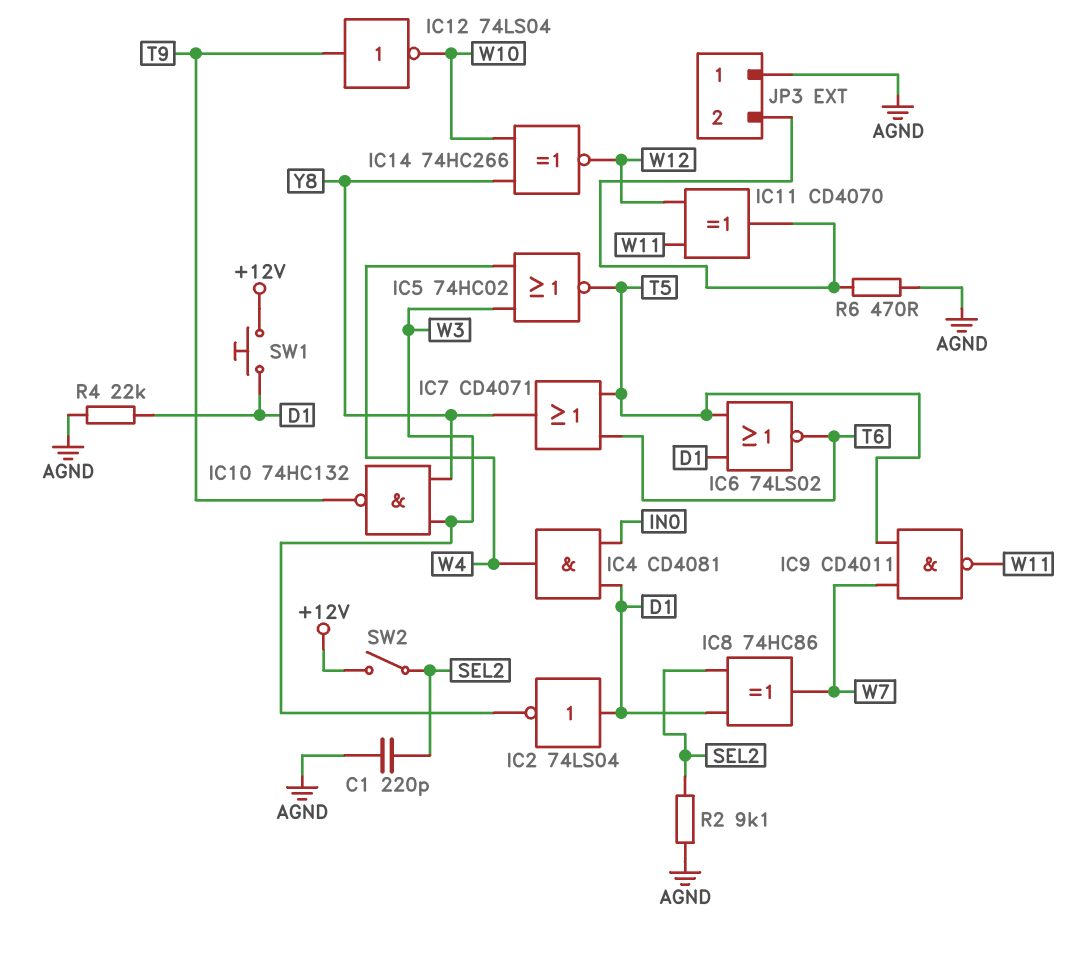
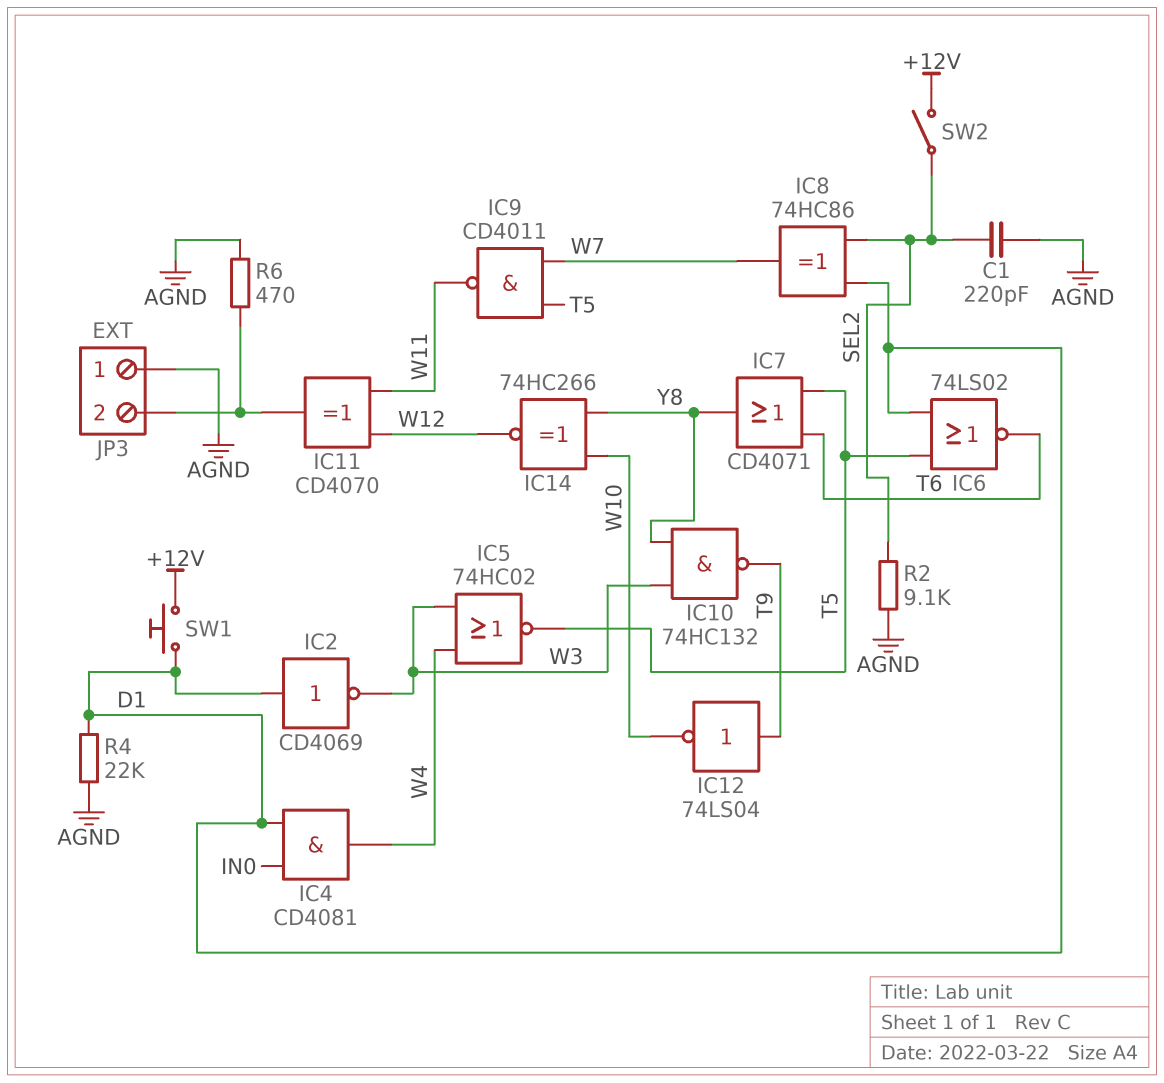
IC2: NOT 74LS04 (in D1, out W3) -> NOT CD4069 (in D1, out W3)

